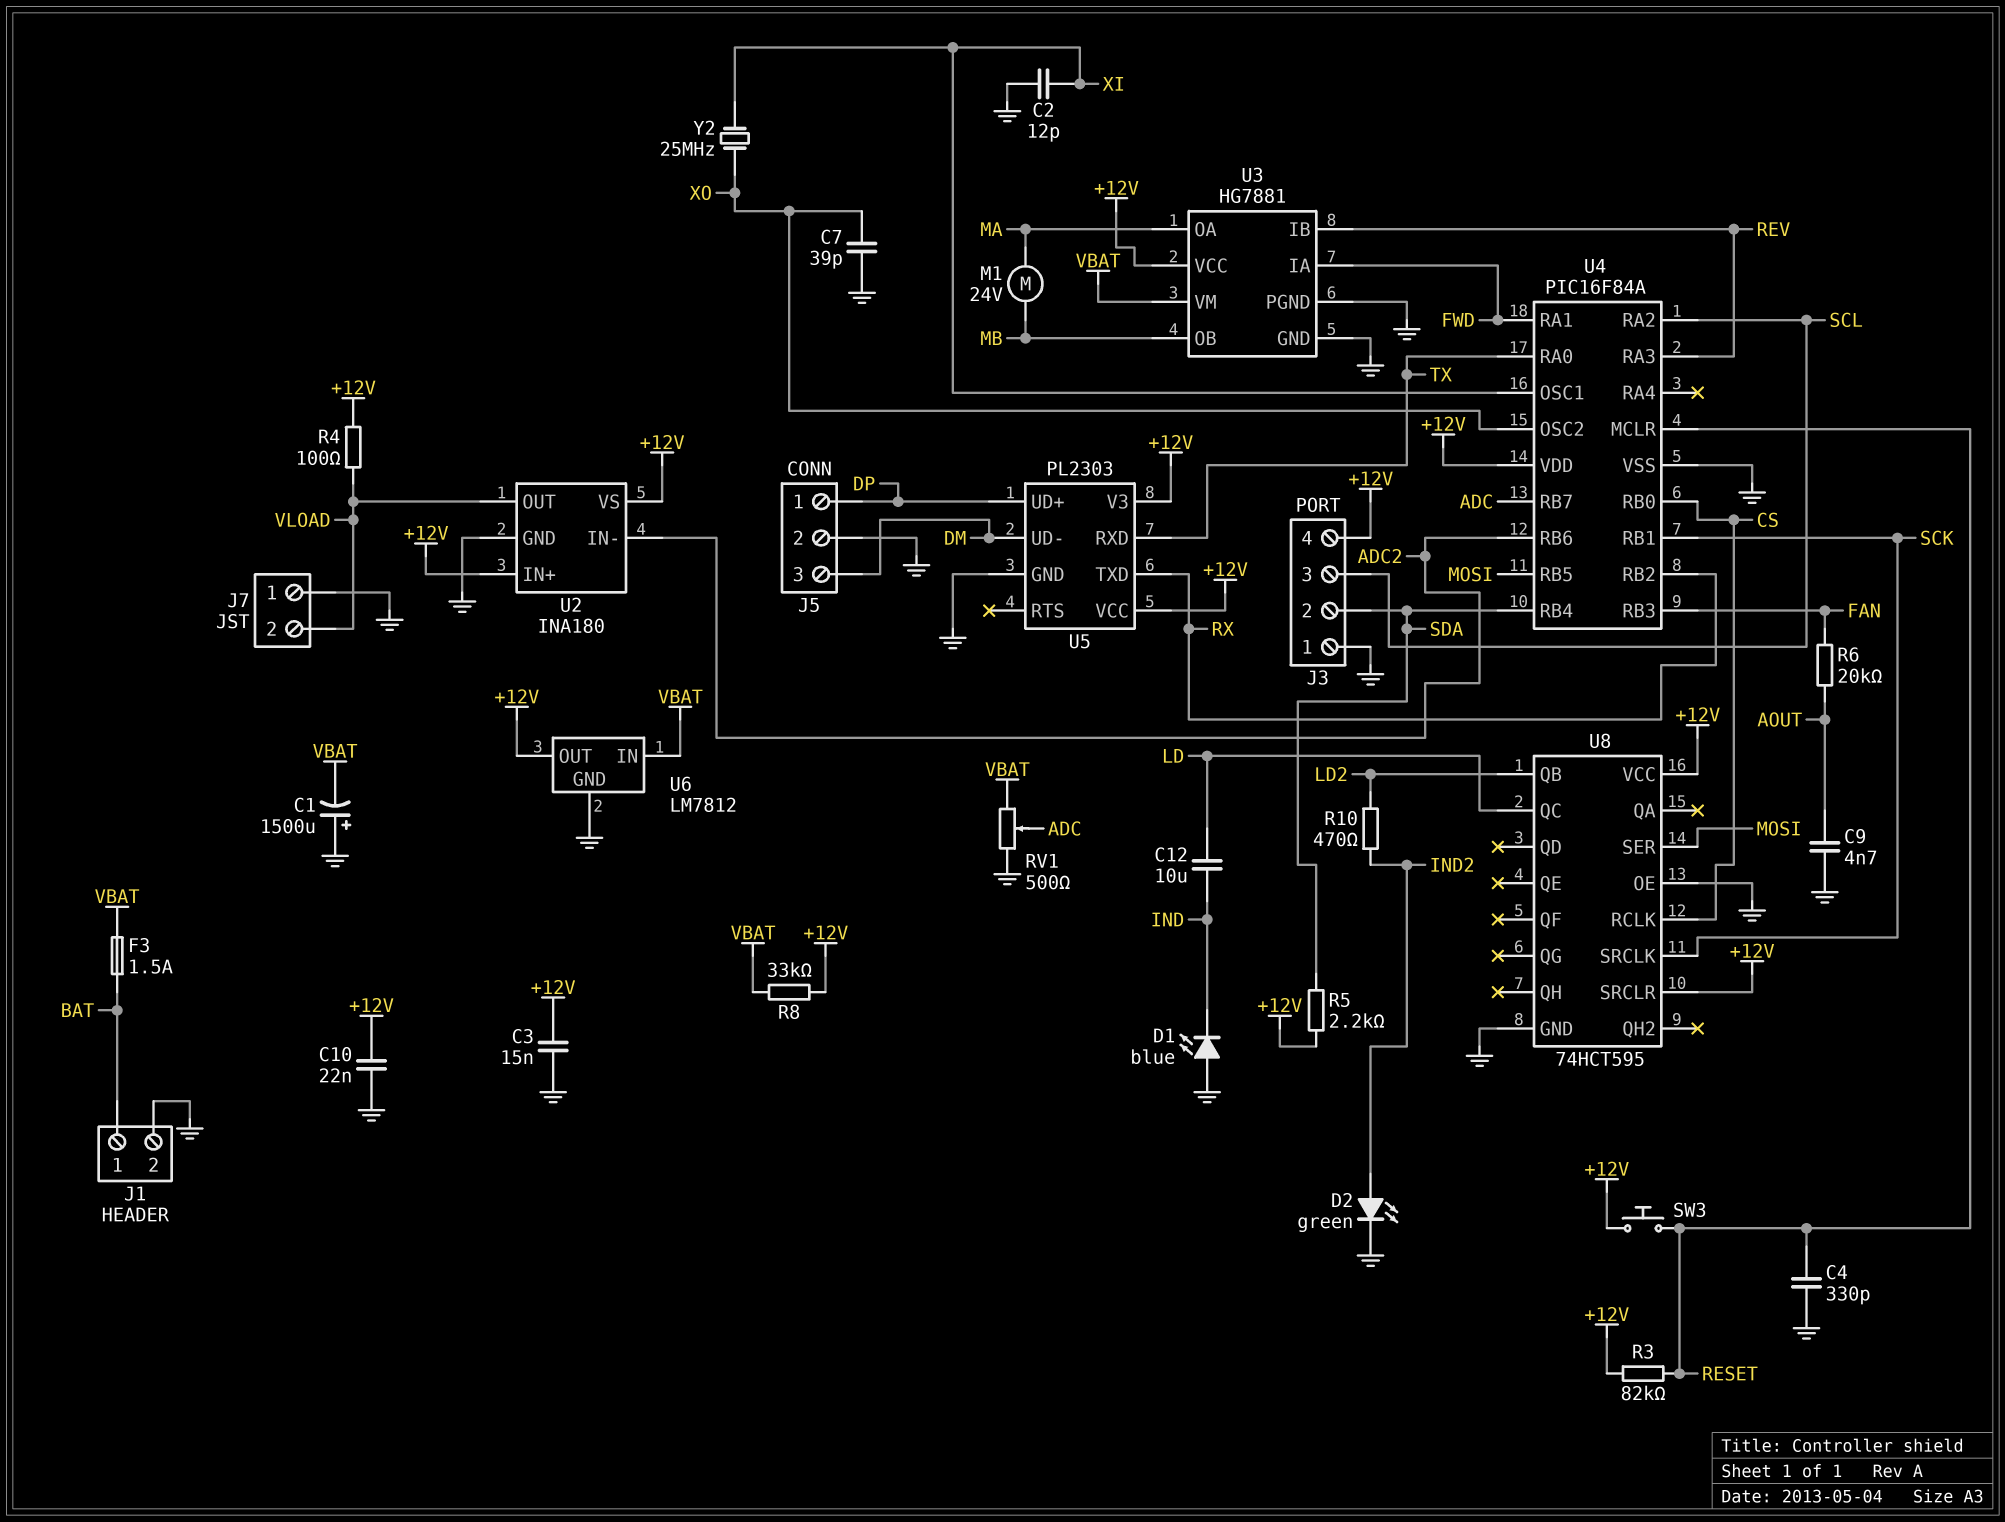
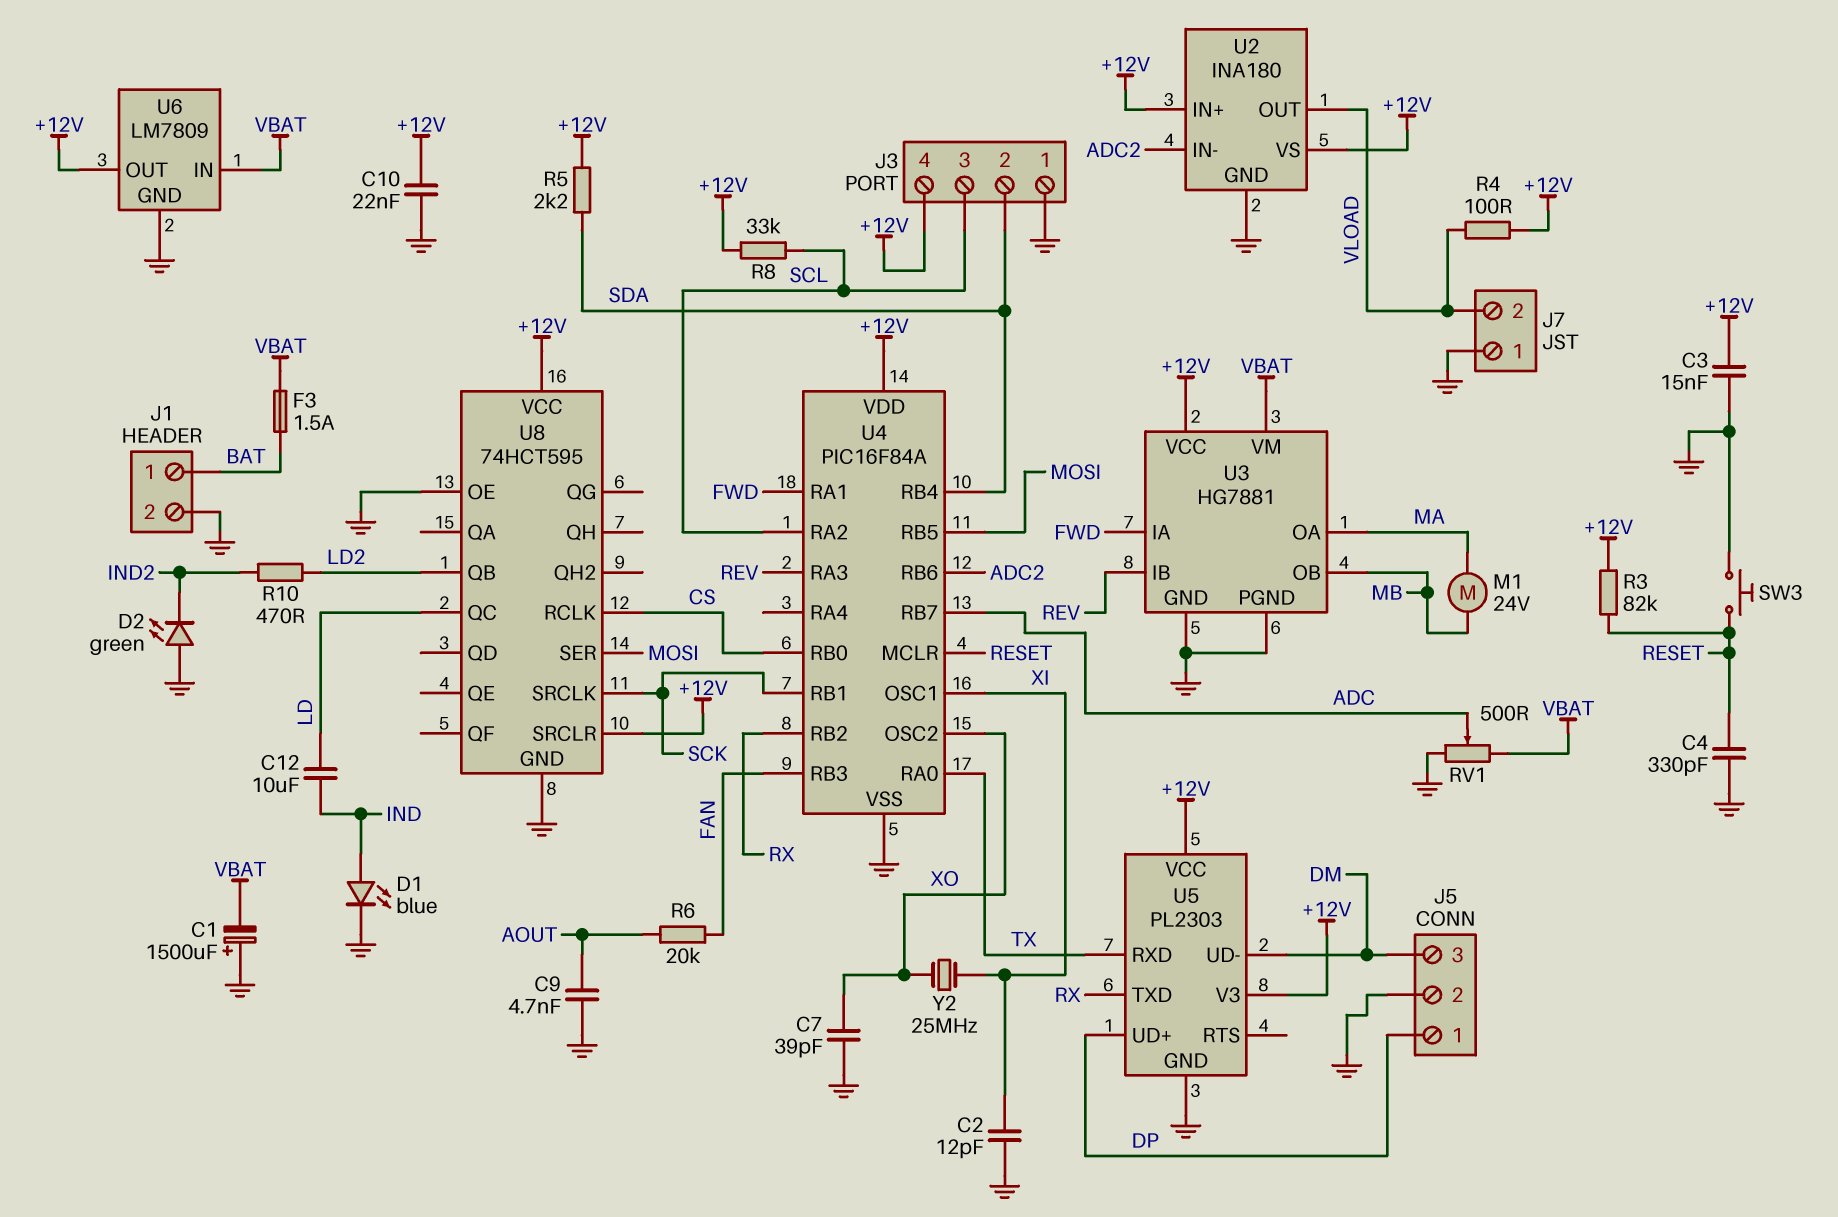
D1: LED blue (A GND, K IND) -> LED blue (A IND, K GND)
D2: LED green (A IND2, K GND) -> LED green (A GND, K IND2)
R8: 33k (+12V, VBAT) -> 33k (+12V, SCL)
SW3: button (+12V, RESET) -> button (GND, RESET)
U6: LM7812 -> LM7809

